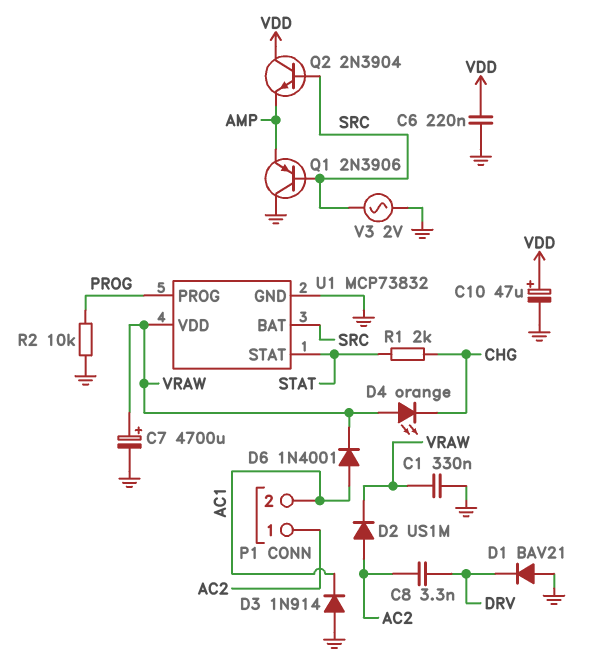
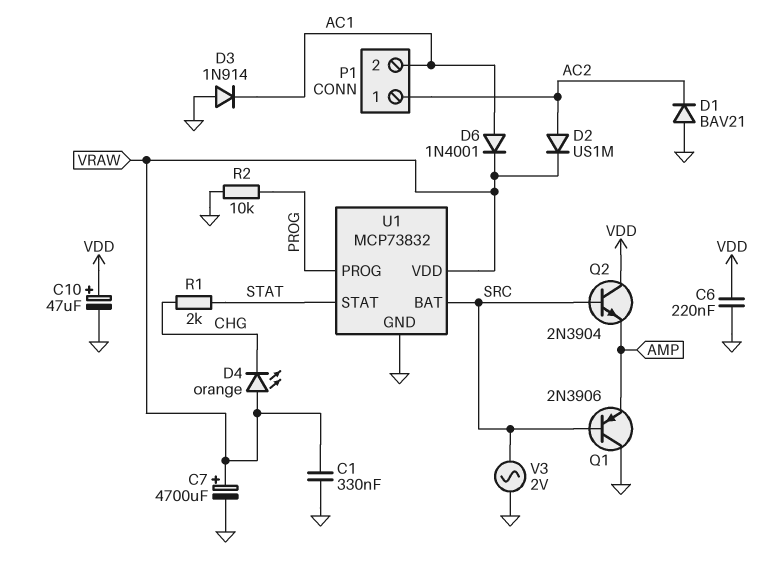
C8: 3.3nF (AC2, DRV) -> none
D1: diode BAV21 (A GND, K DRV) -> diode BAV21 (A GND, K AC2)

